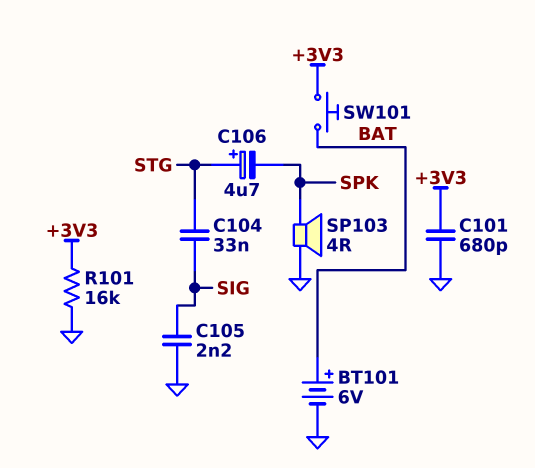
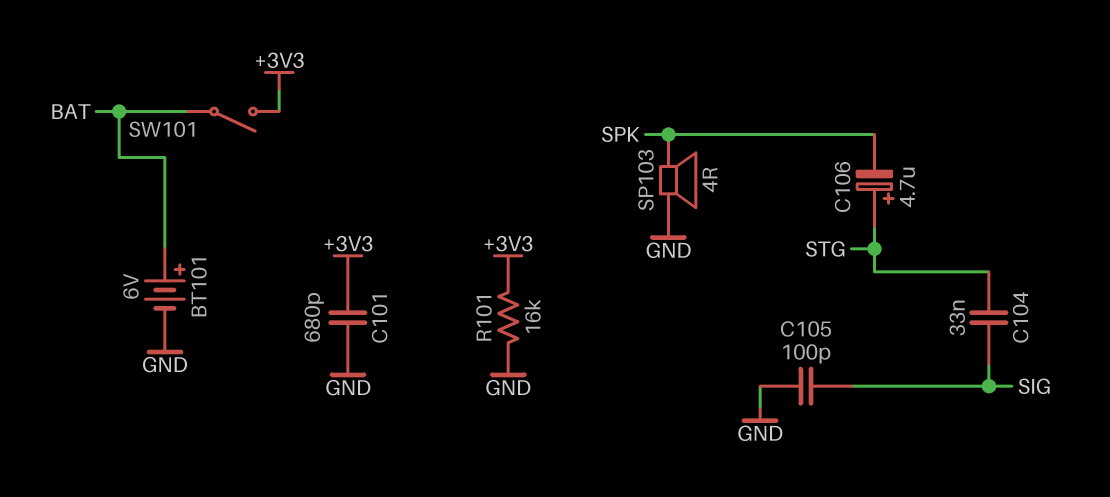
C105: 2.2nF (GND, SIG) -> 100pF (GND, SIG)
SW101: button (+3V3, BAT) -> switch (+3V3, BAT)

